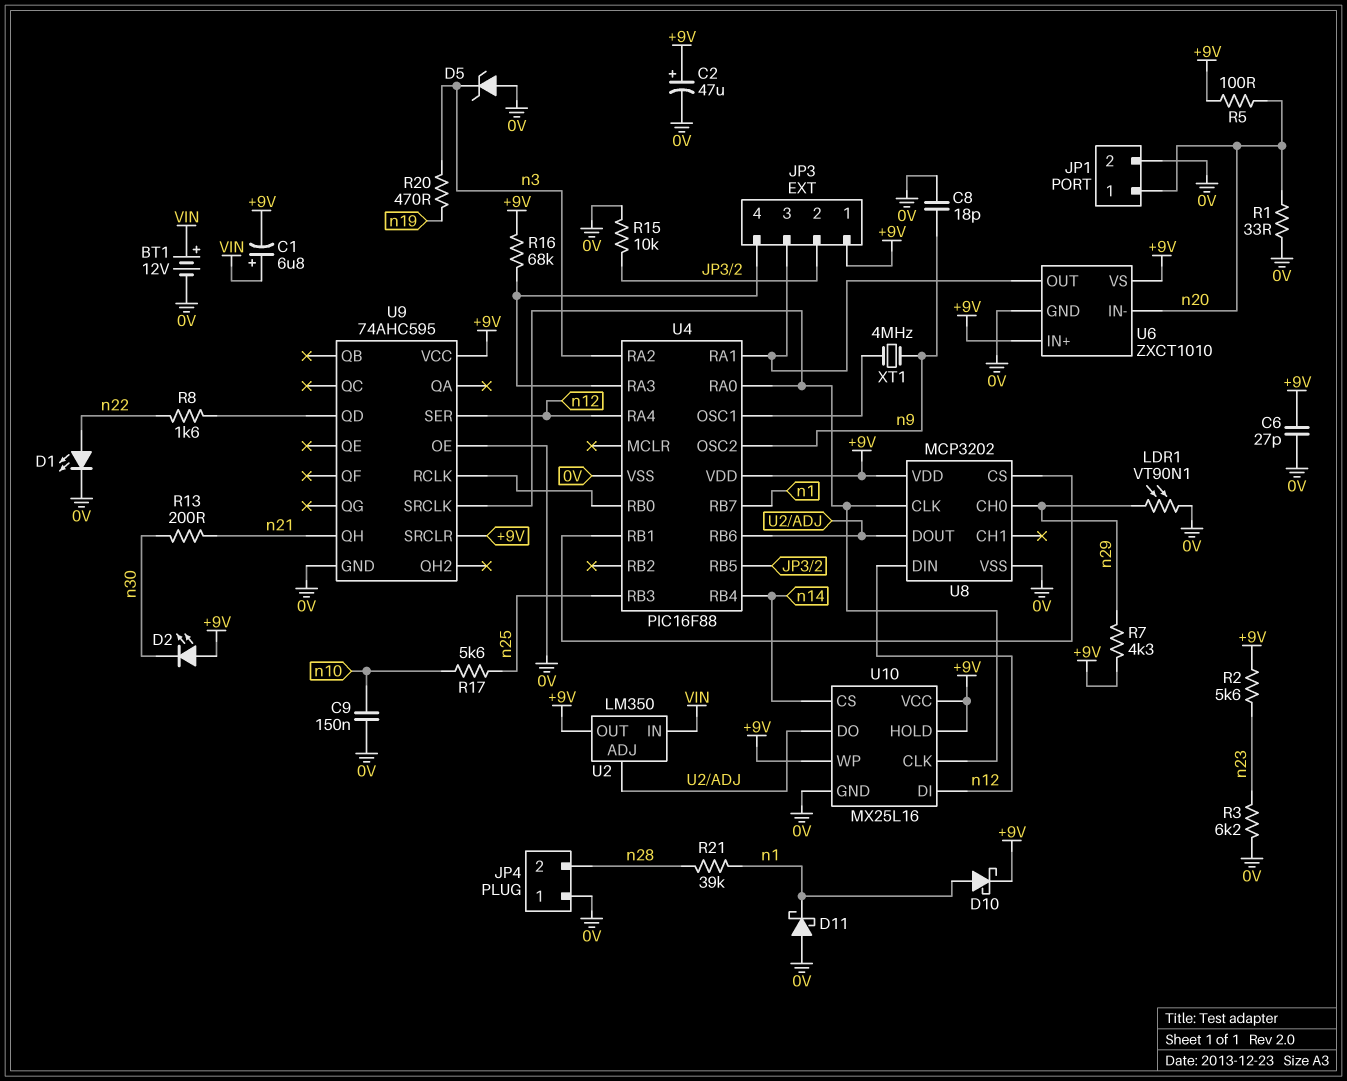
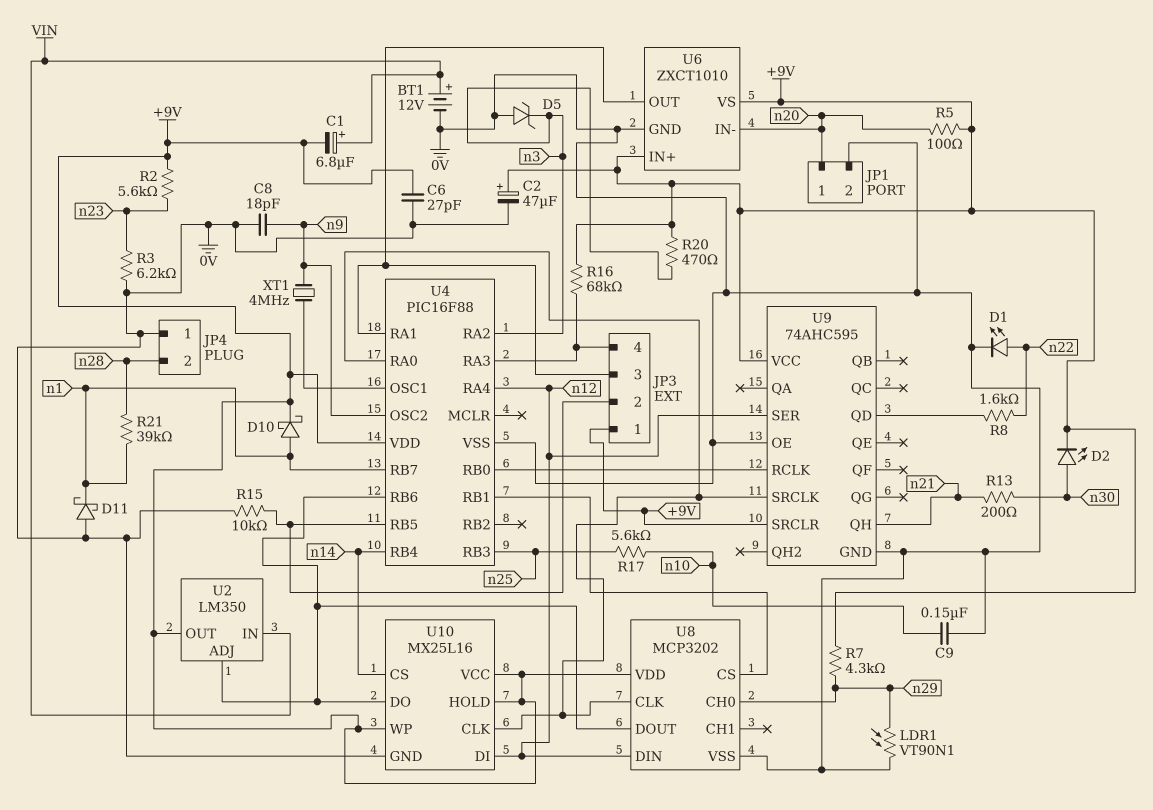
D2: LED (A +9V, K n30) -> LED (A n30, K +9V)
R1: 33 (0V, n20) -> none
R20: 470 (n3, n19) -> 470 (+9V, n3)

